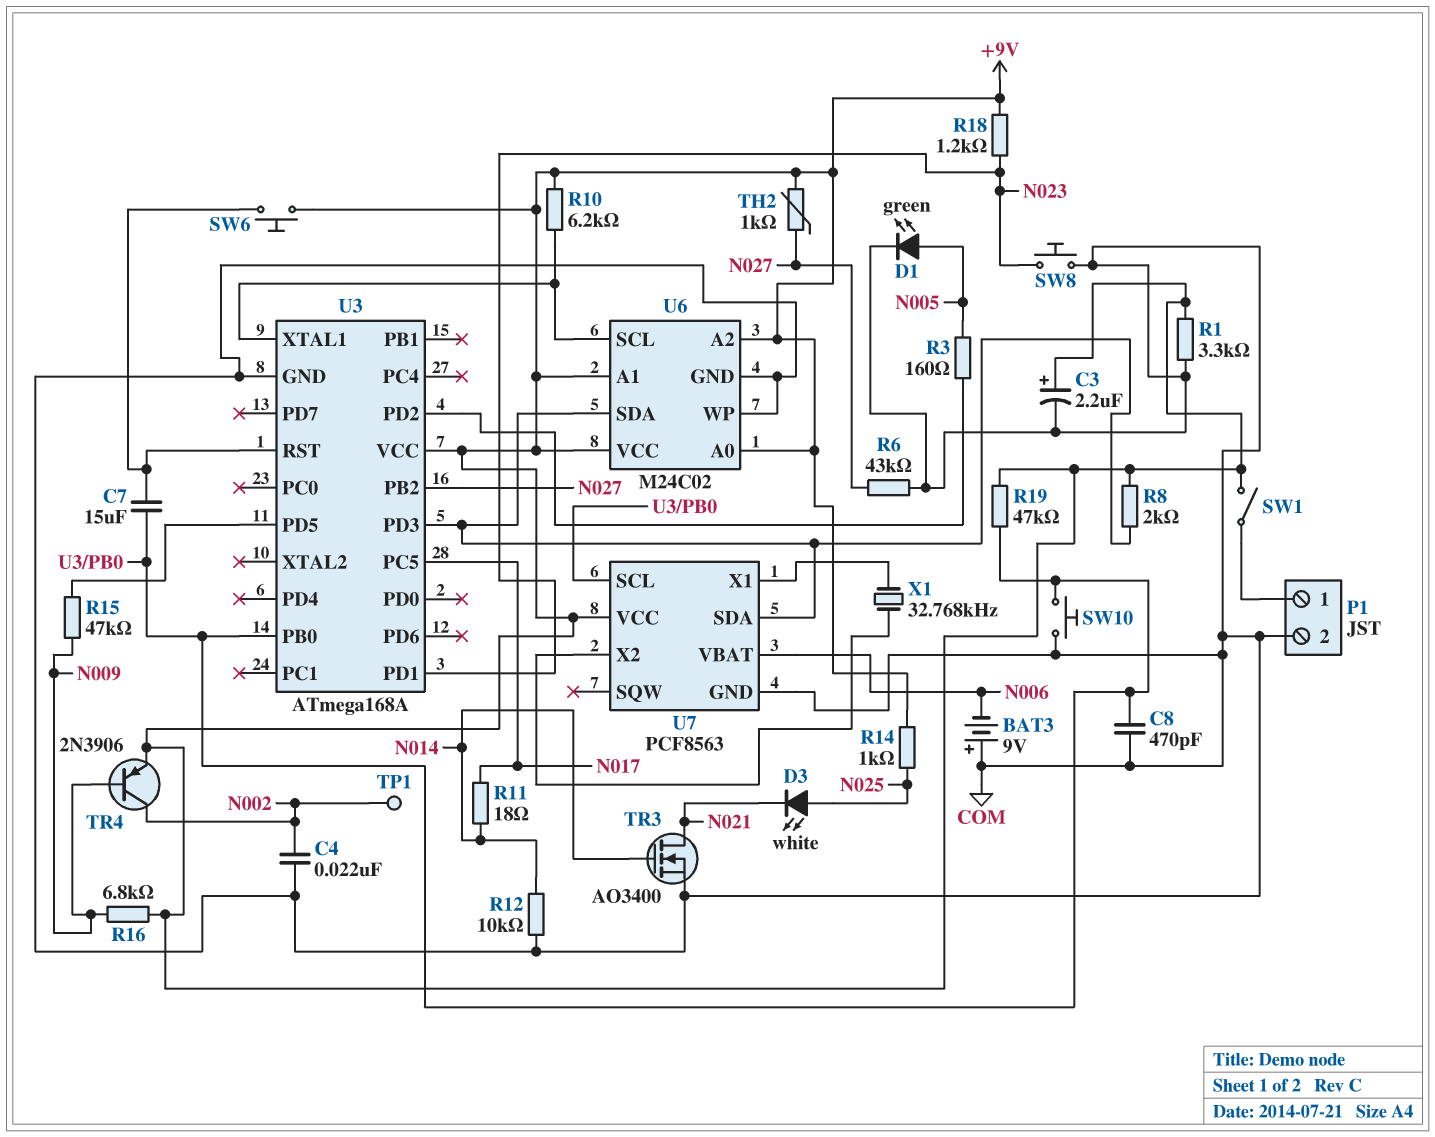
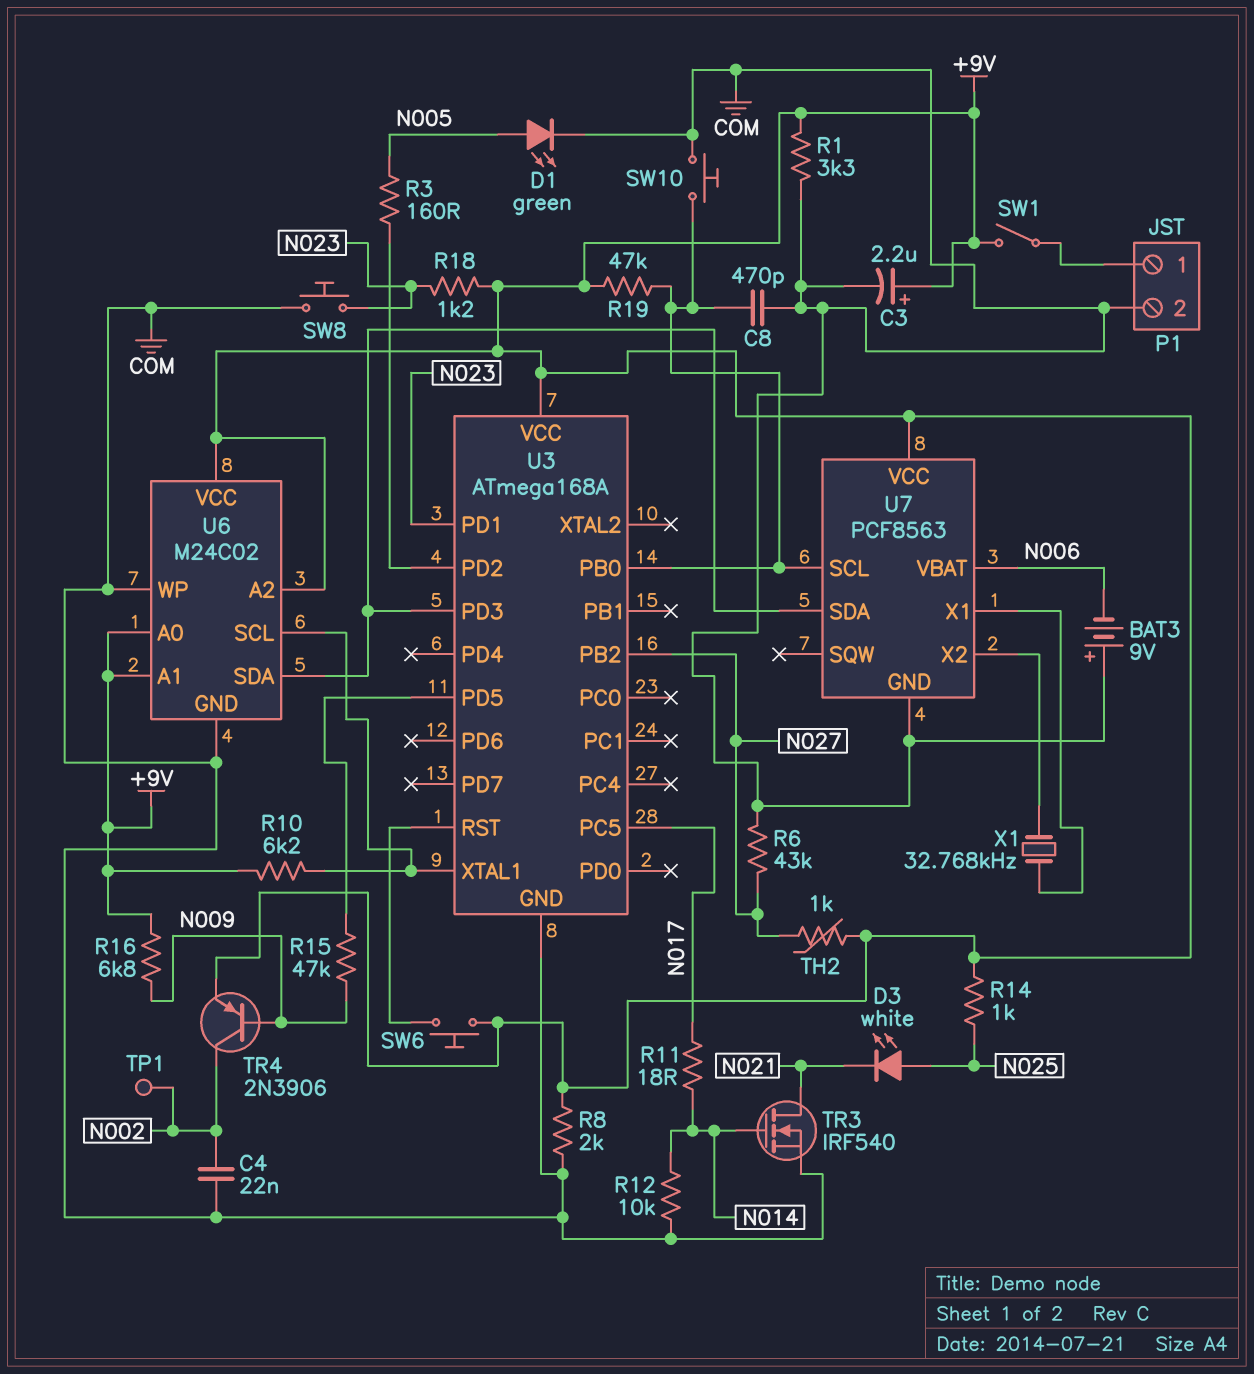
C7: 15uF (U3/PB0, U3/RST) -> none
R8: 2k (+9V, U3/PD3) -> 2k (+9V, COM)
TR3: NMOS AO3400 (G N014, D N021, S COM) -> NMOS IRF540 (G N014, D N021, S COM)

